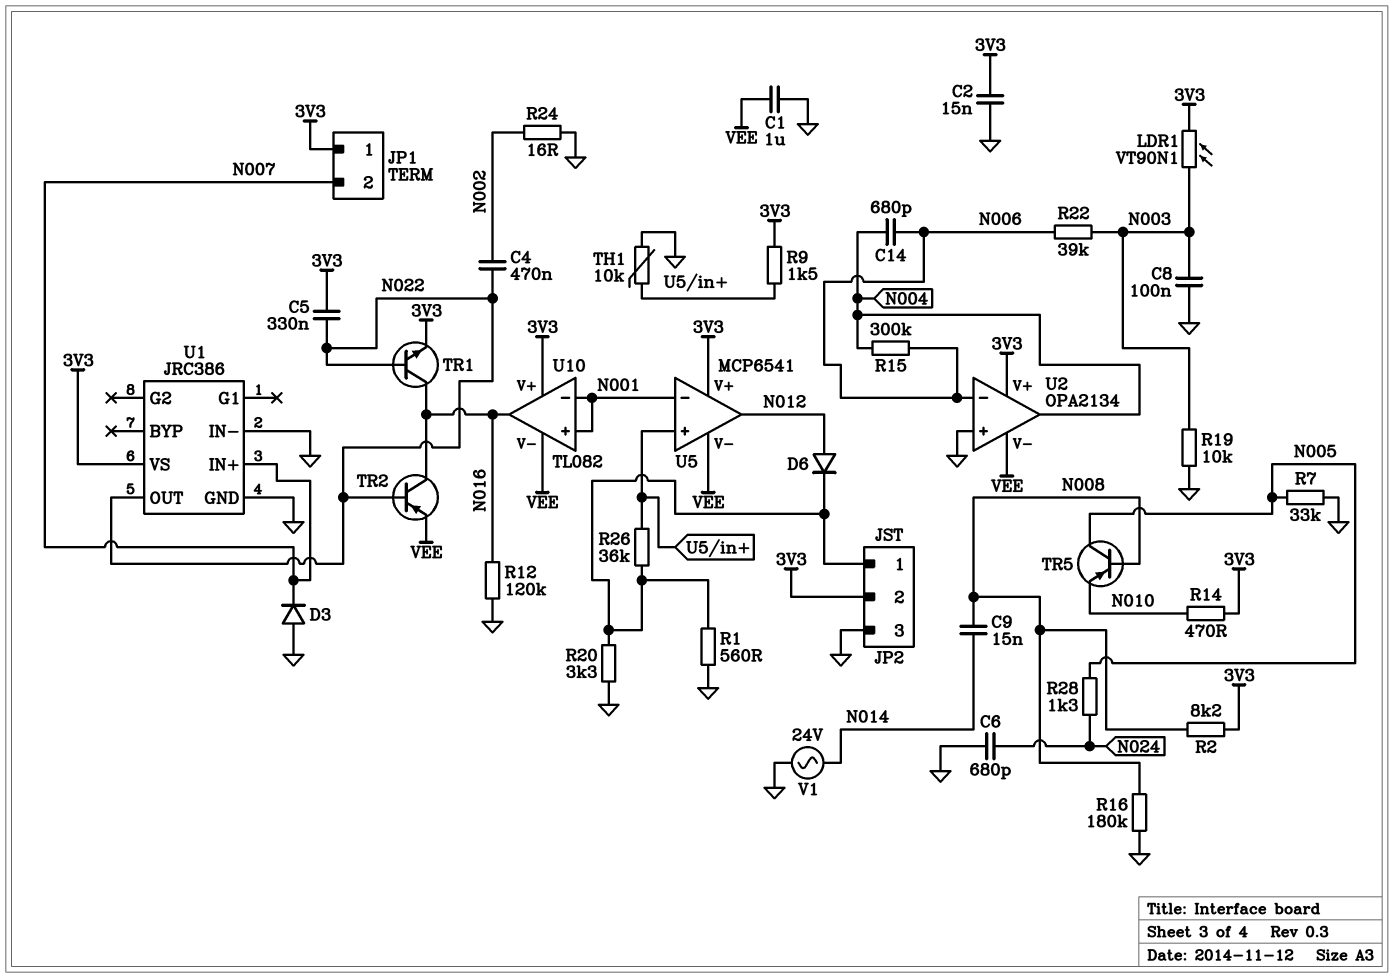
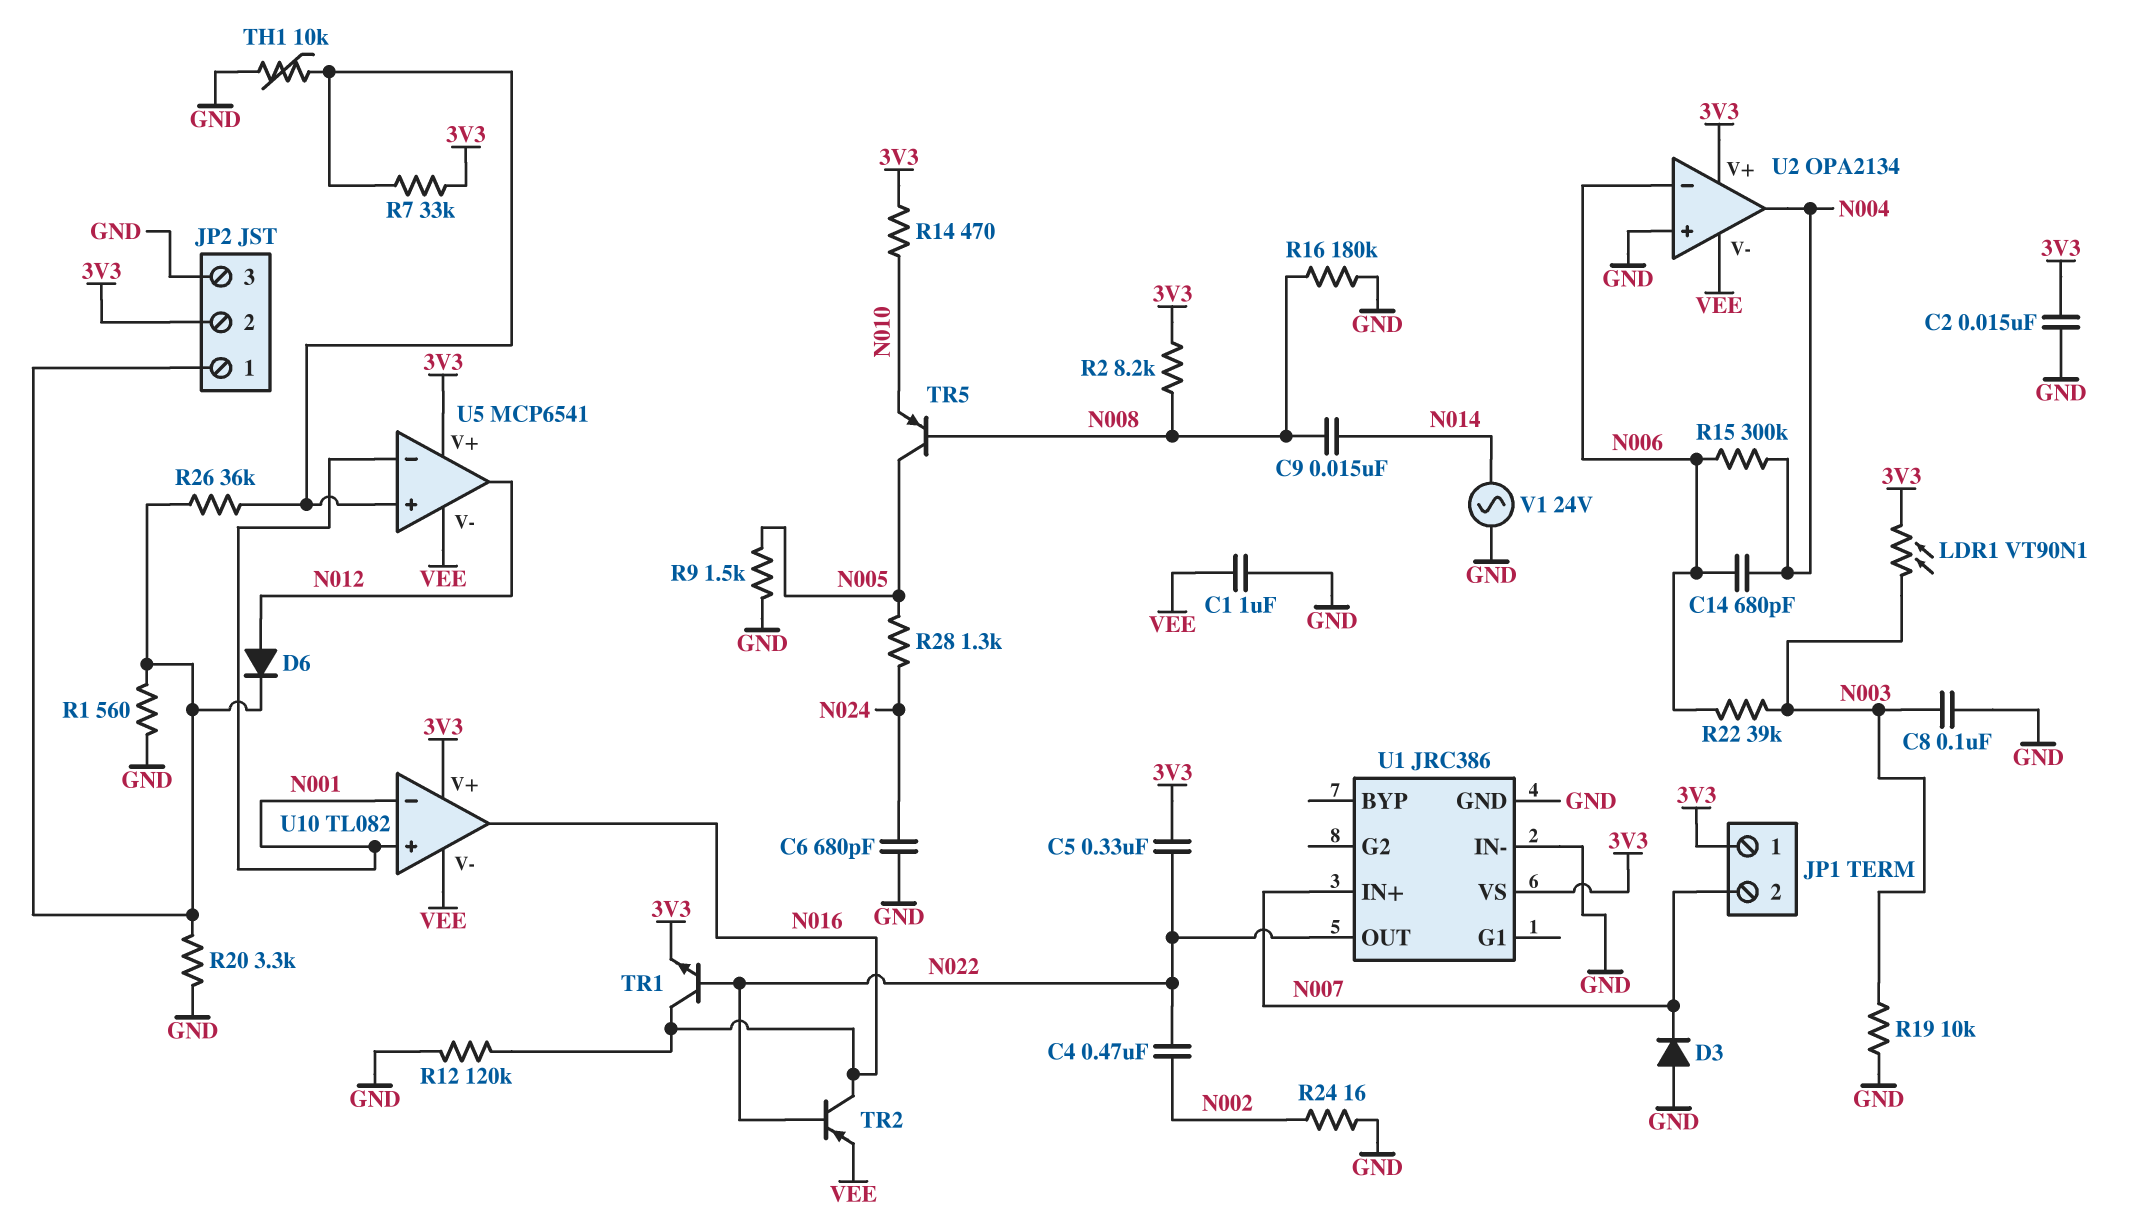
R7: 33k (GND, N005) -> 33k (3V3, U5/in+)
R9: 1.5k (3V3, U5/in+) -> 1.5k (GND, N005)

